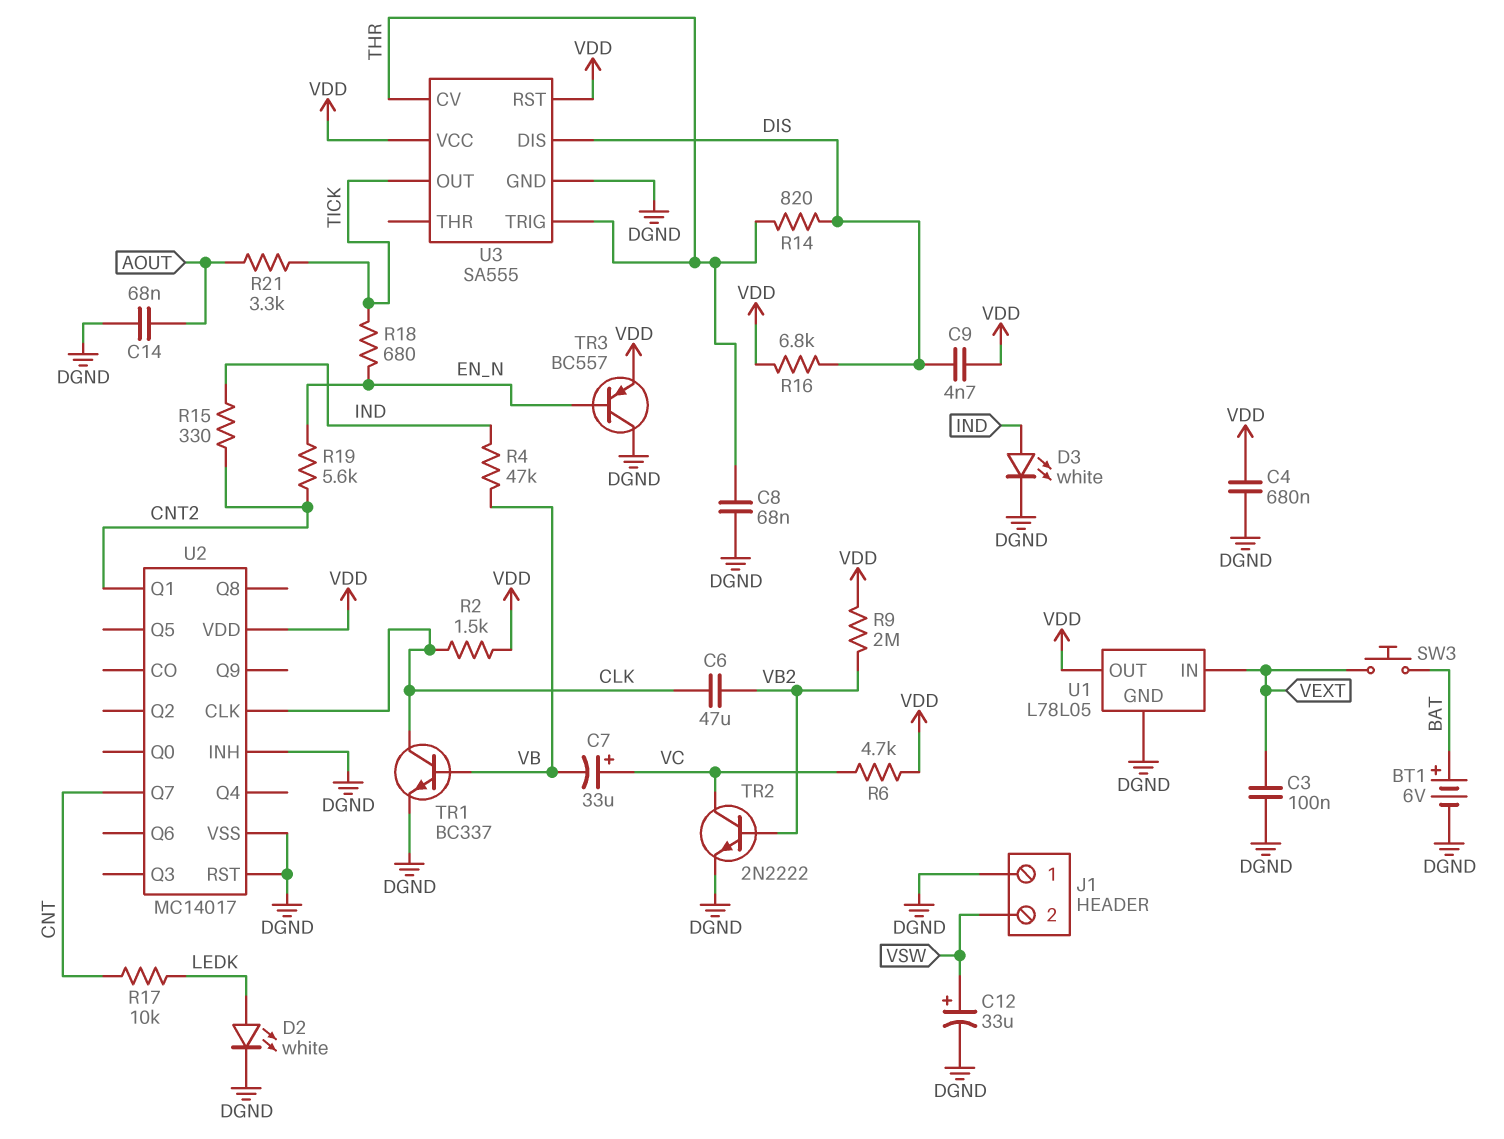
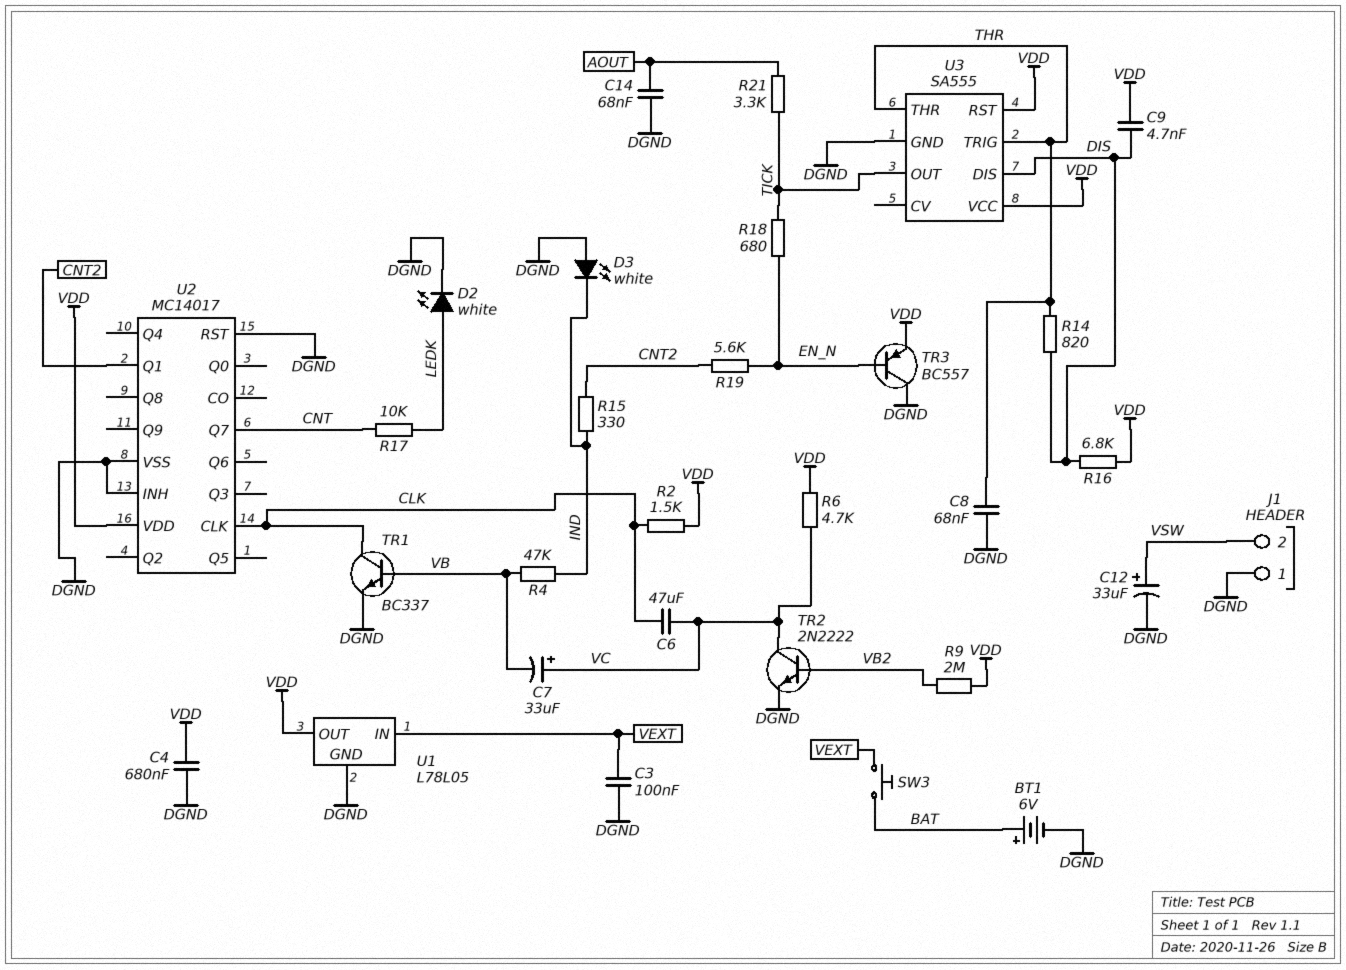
C6: 47uF (CLK, VB2) -> 47uF (CLK, VC)
D3: LED white (A IND, K DGND) -> LED white (A DGND, K IND)
U3 pin CV: THR -> none
U3 pin THR: none -> THR

